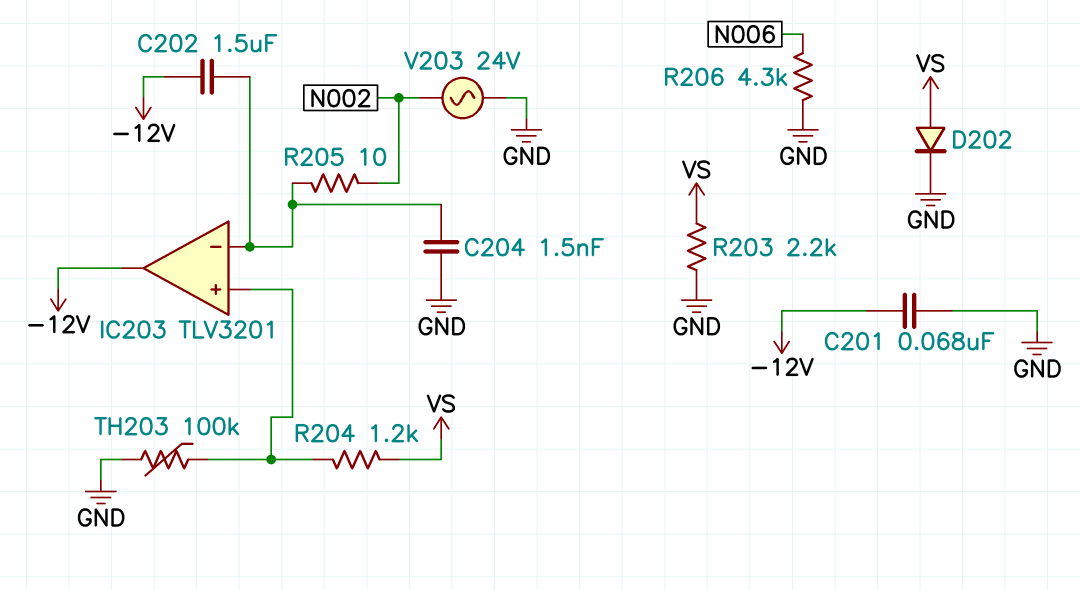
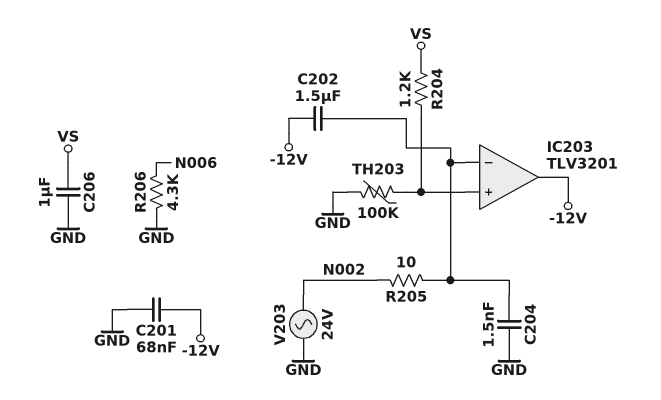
C206: none -> 1uF (GND, VS)
D202: diode (A VS, K GND) -> none
R203: 2.2k (GND, VS) -> none

